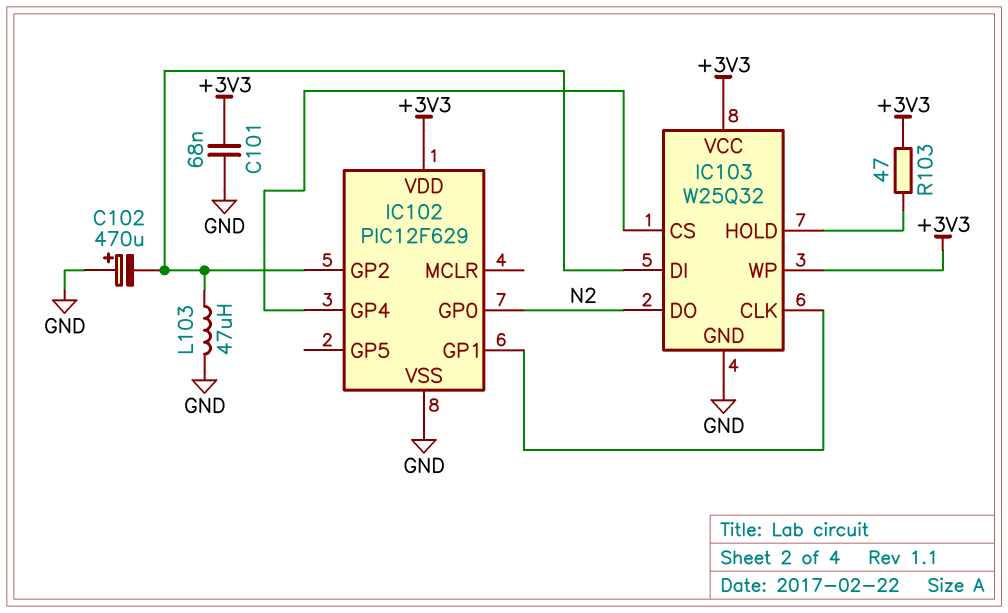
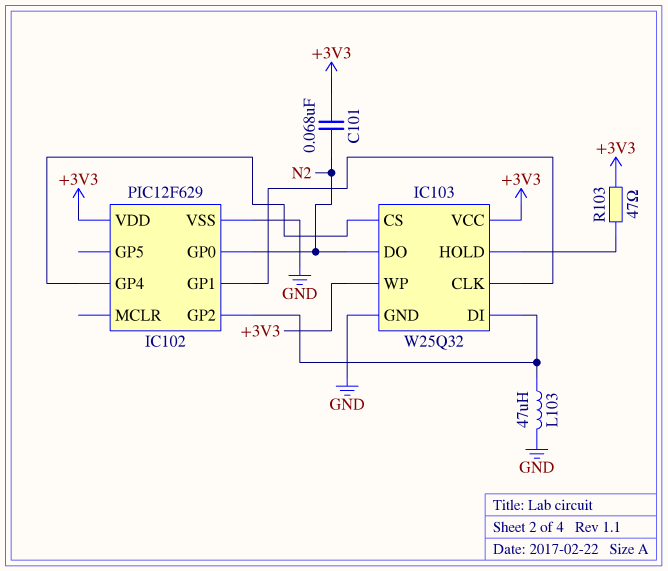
C101: 68nF (+3V3, GND) -> 68nF (+3V3, N2)
C102: 470uF (plus GND, minus IC102/GP2) -> none

